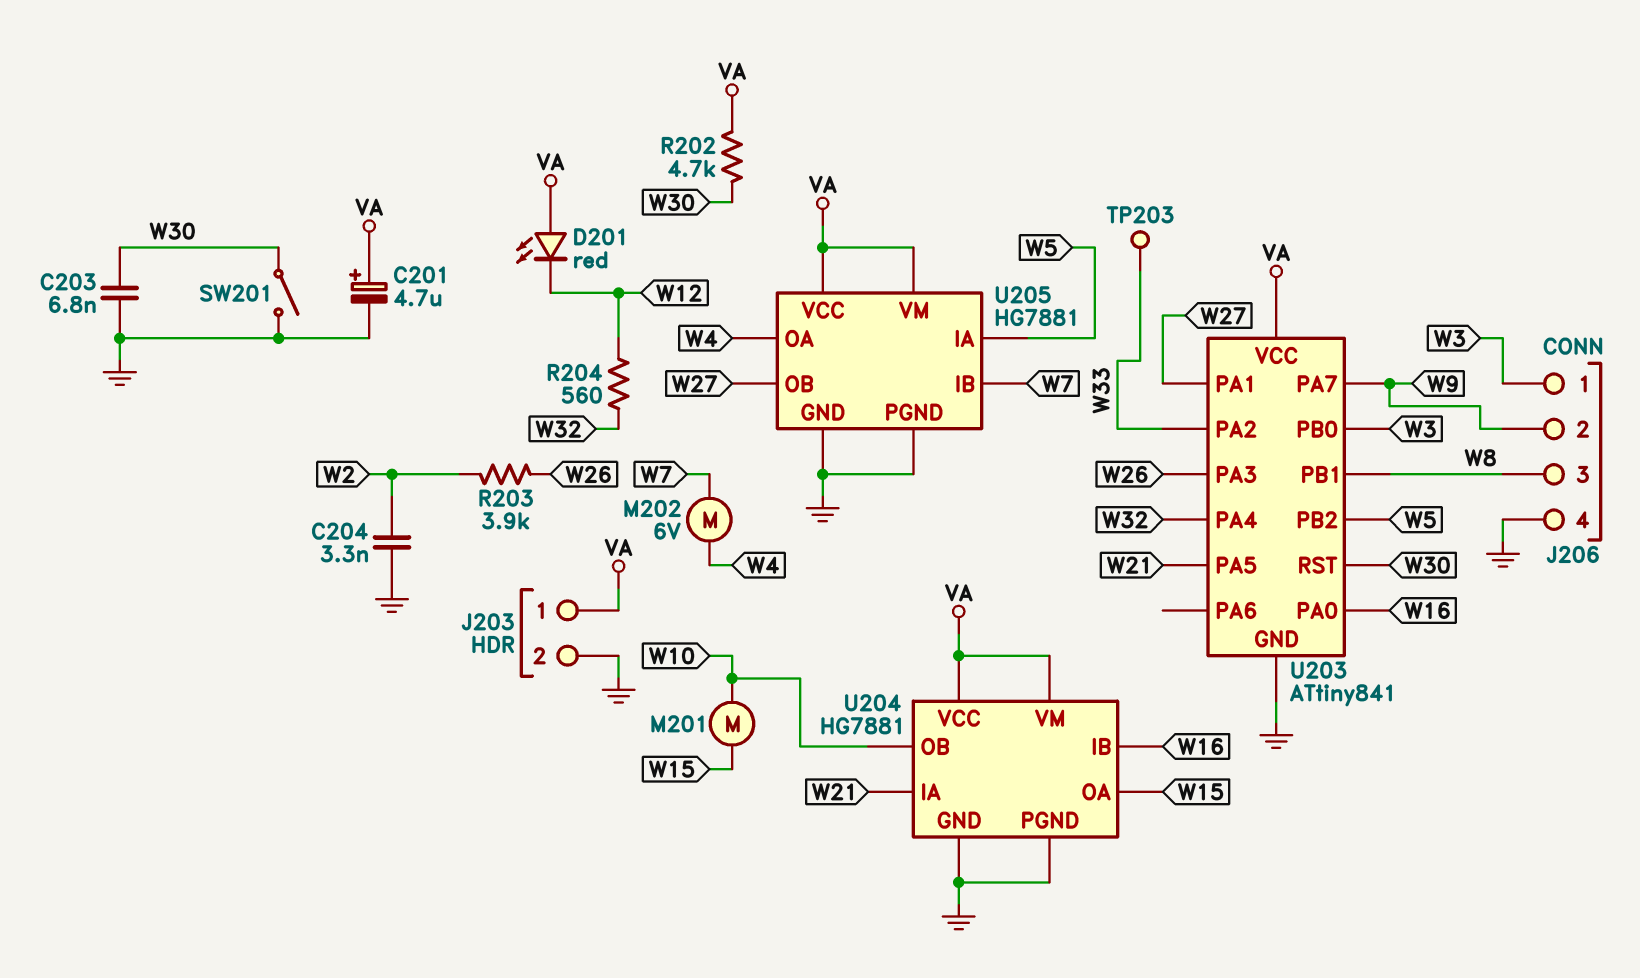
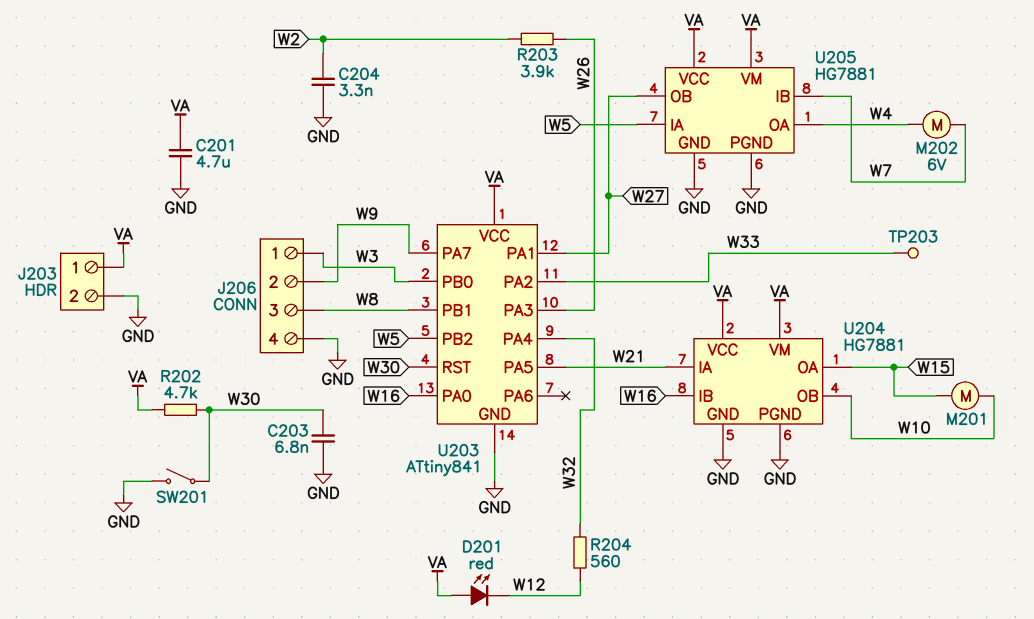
C201: 4.7uF (plus VA, minus GND) -> 4.7uF (GND, VA)

